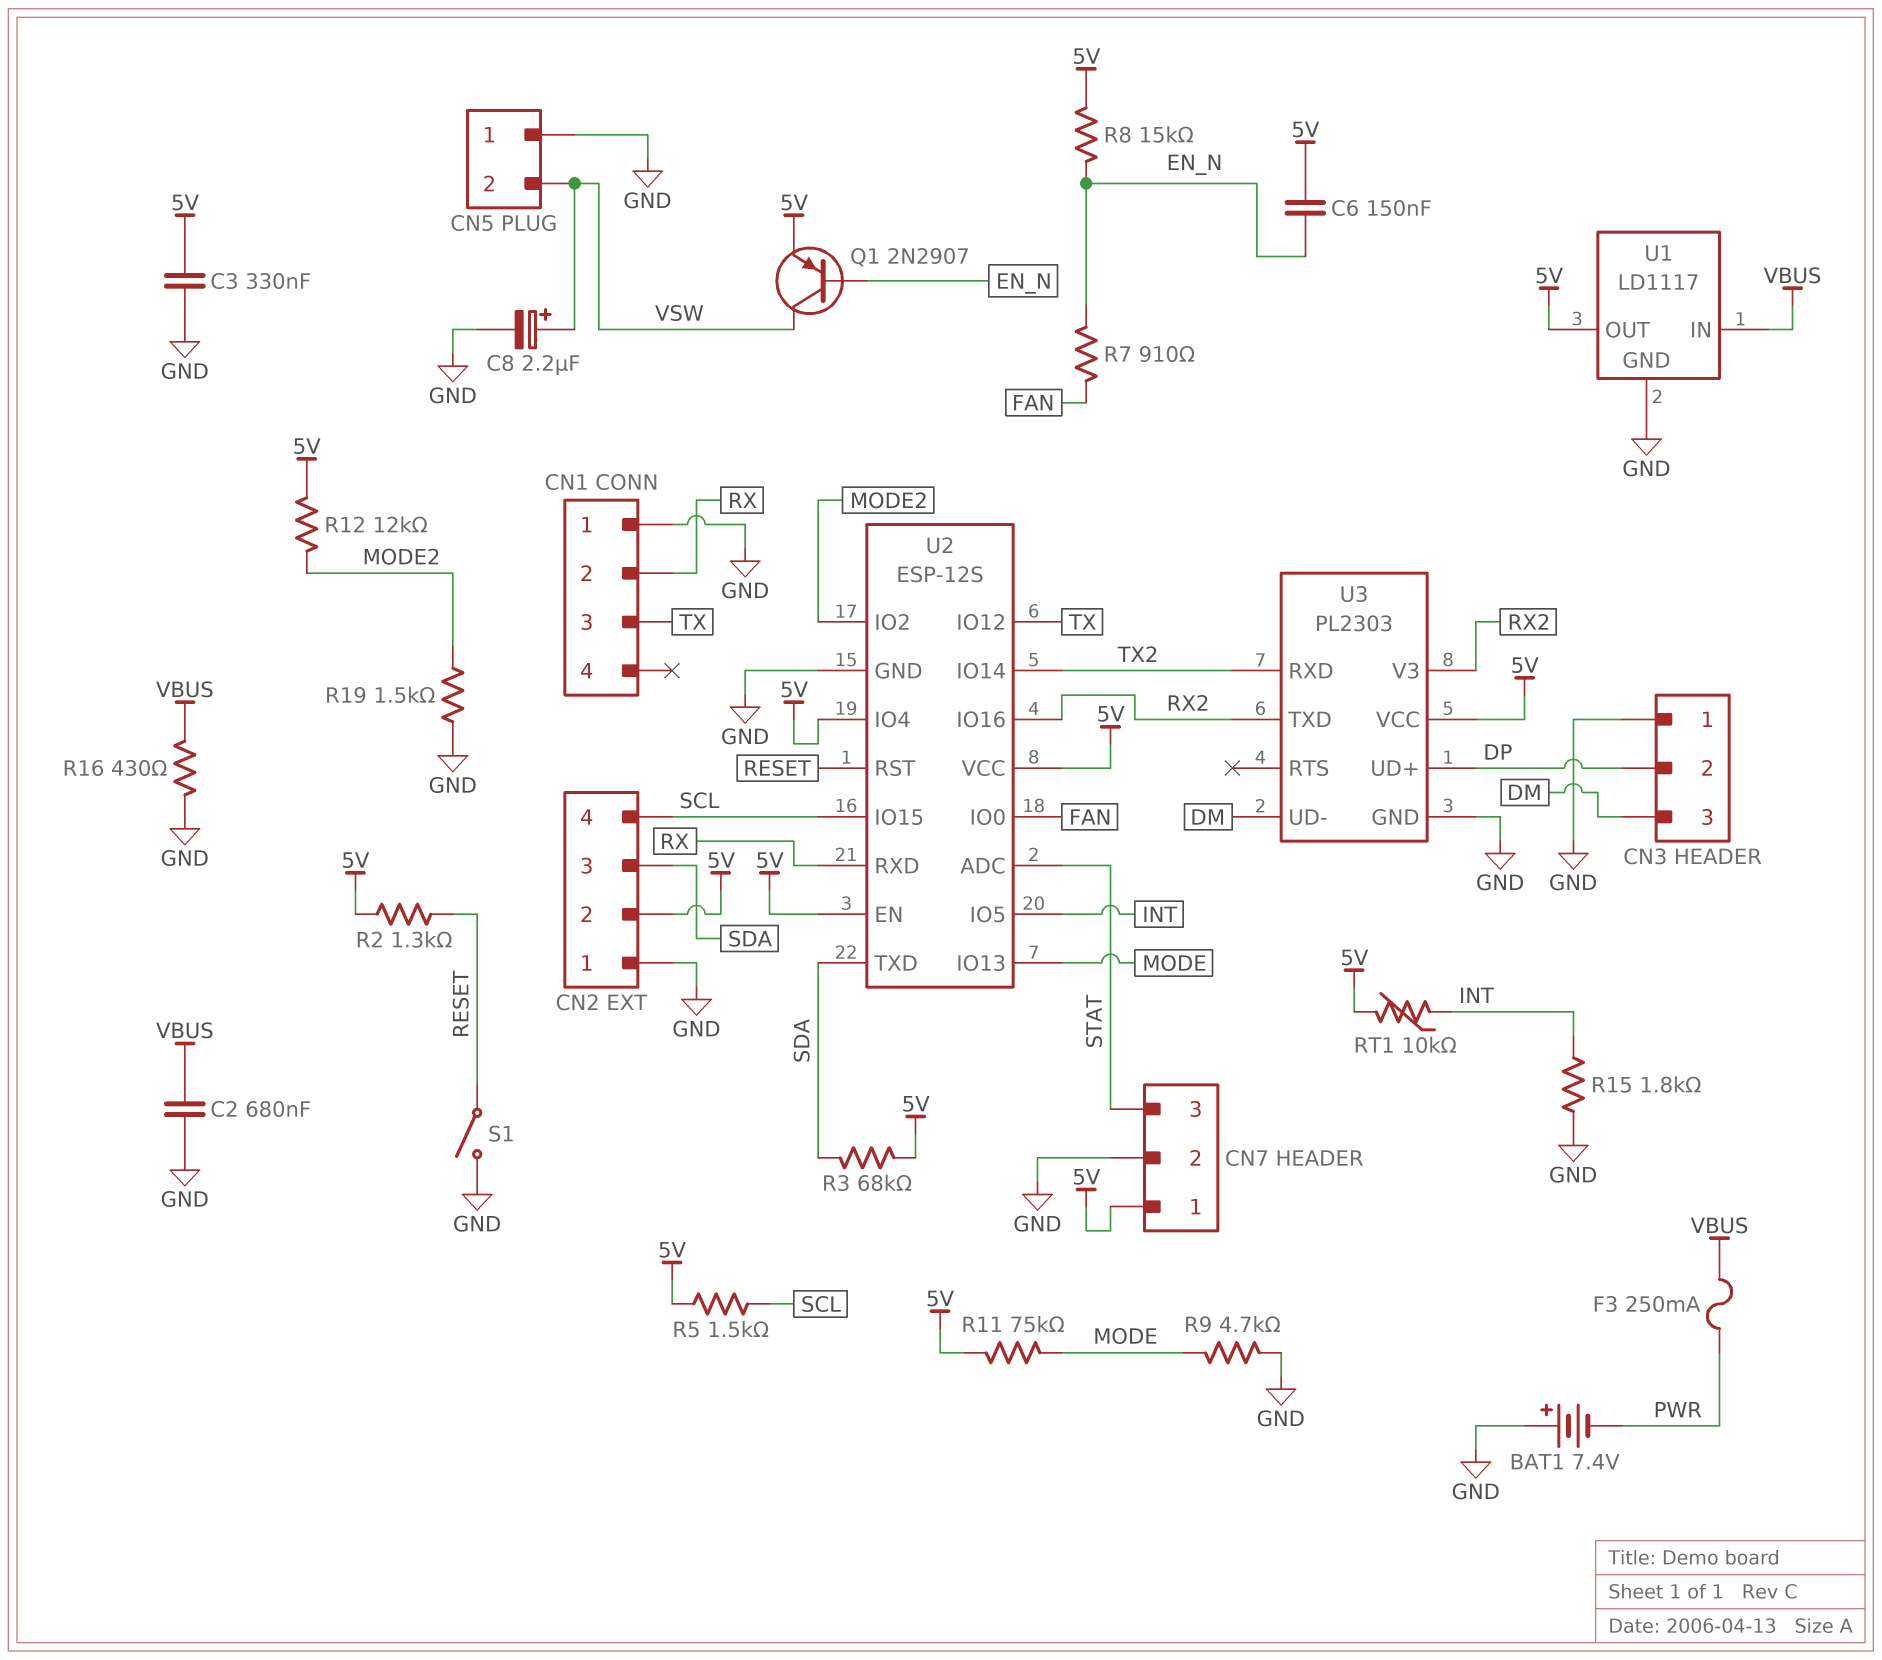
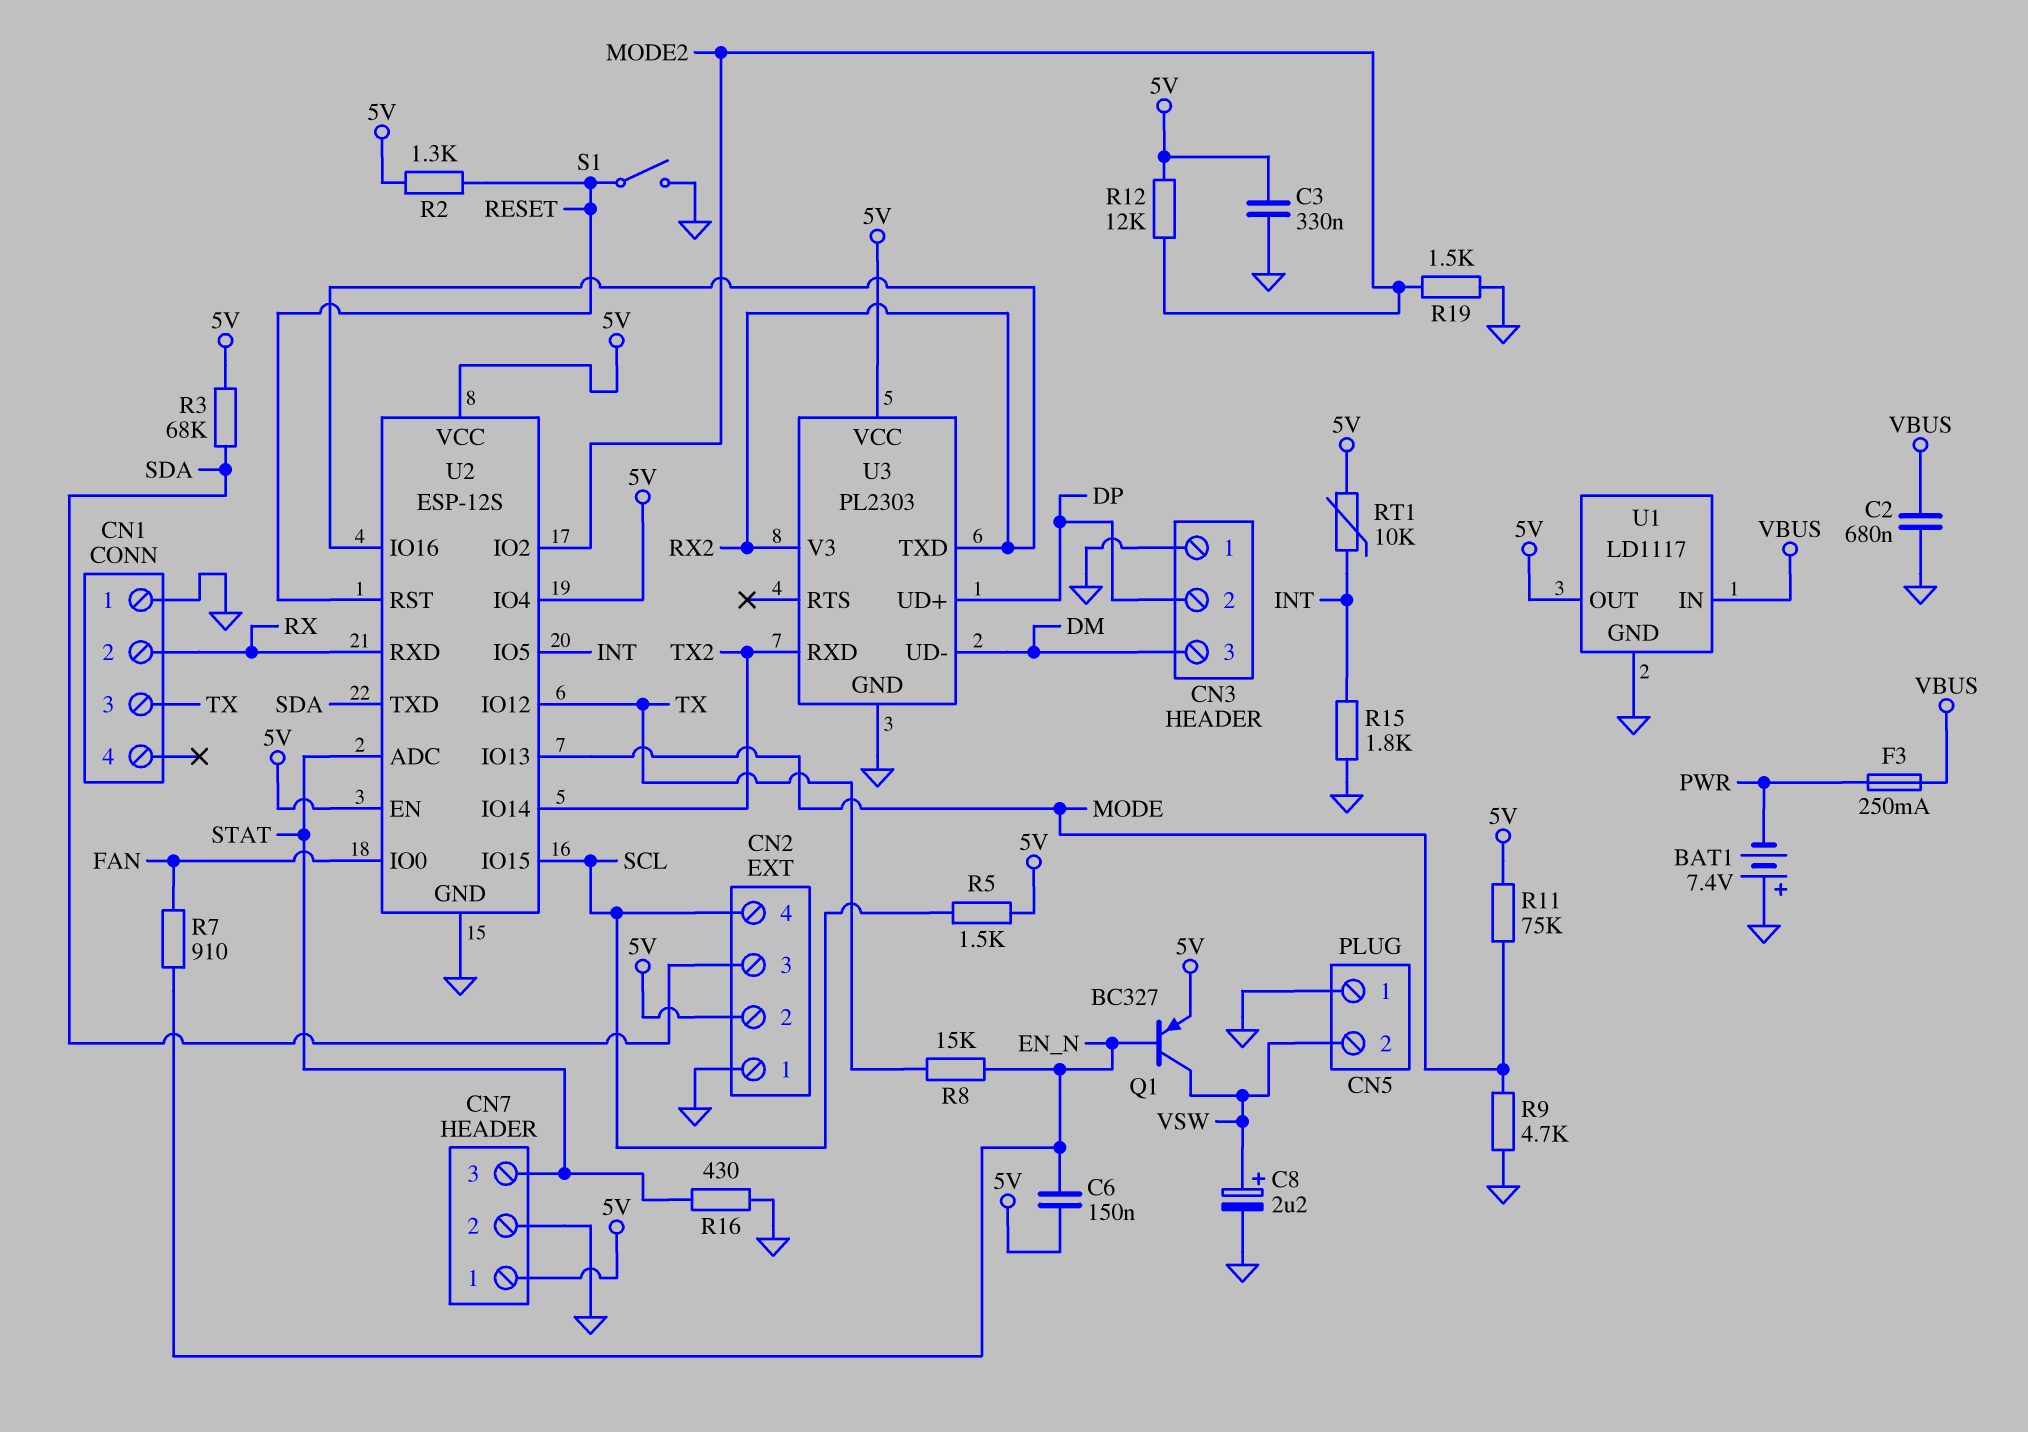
Q1: PNP 2N2907 (B EN_N, C VSW, E 5V) -> PNP BC327 (B EN_N, C VSW, E 5V)
R8: 15k (5V, EN_N) -> 15k (EN_N, TX)
R16: 430 (GND, VBUS) -> 430 (GND, STAT)

